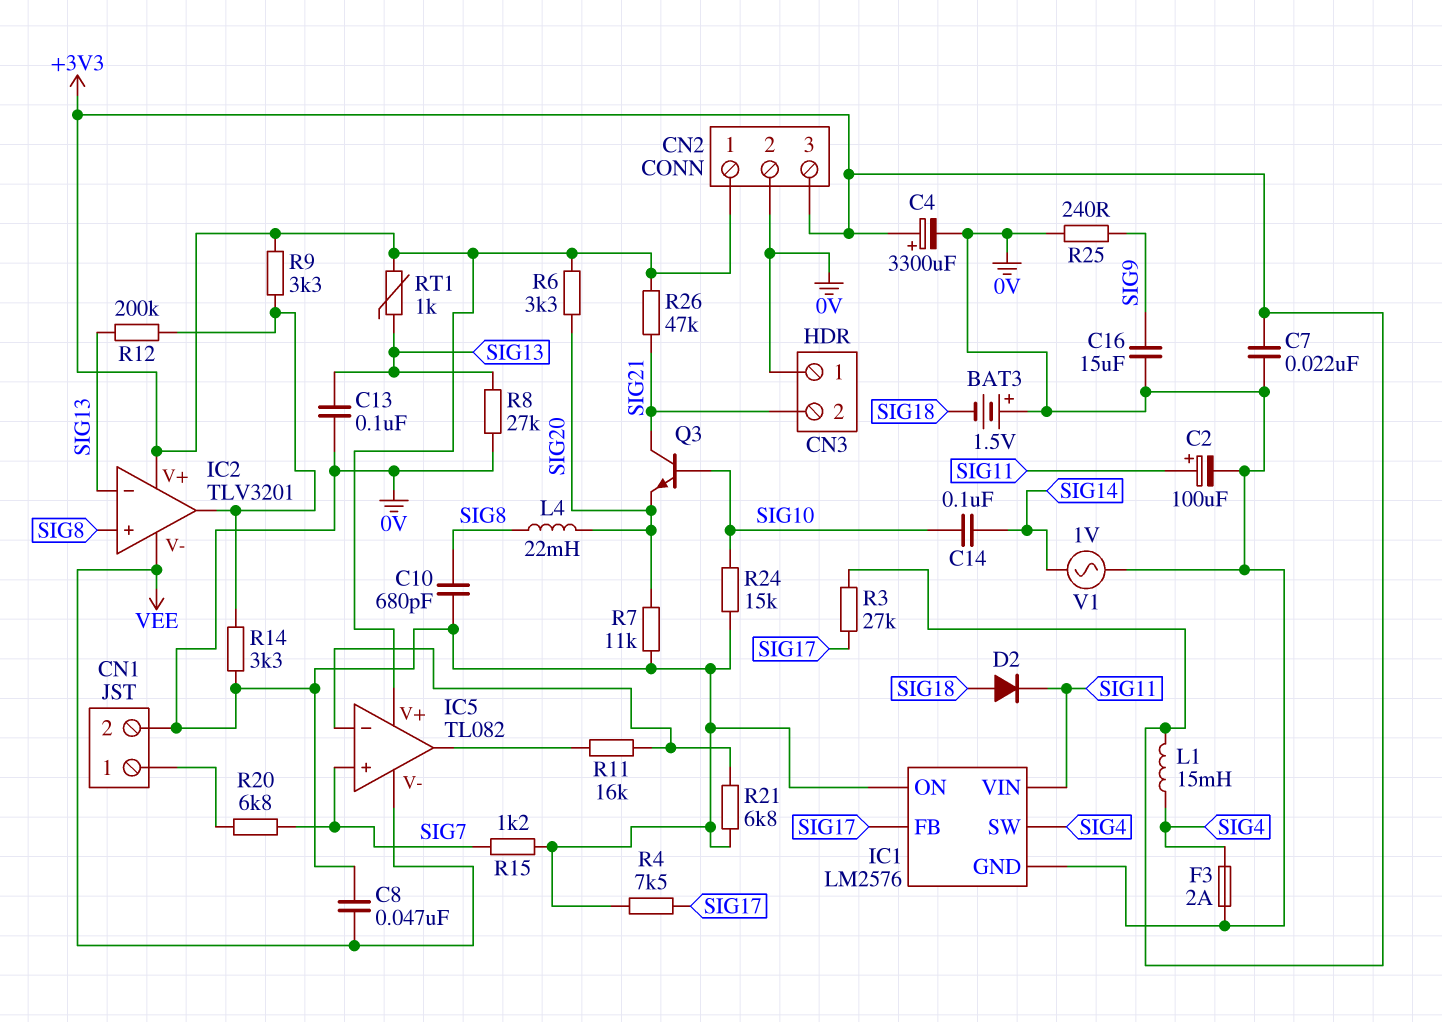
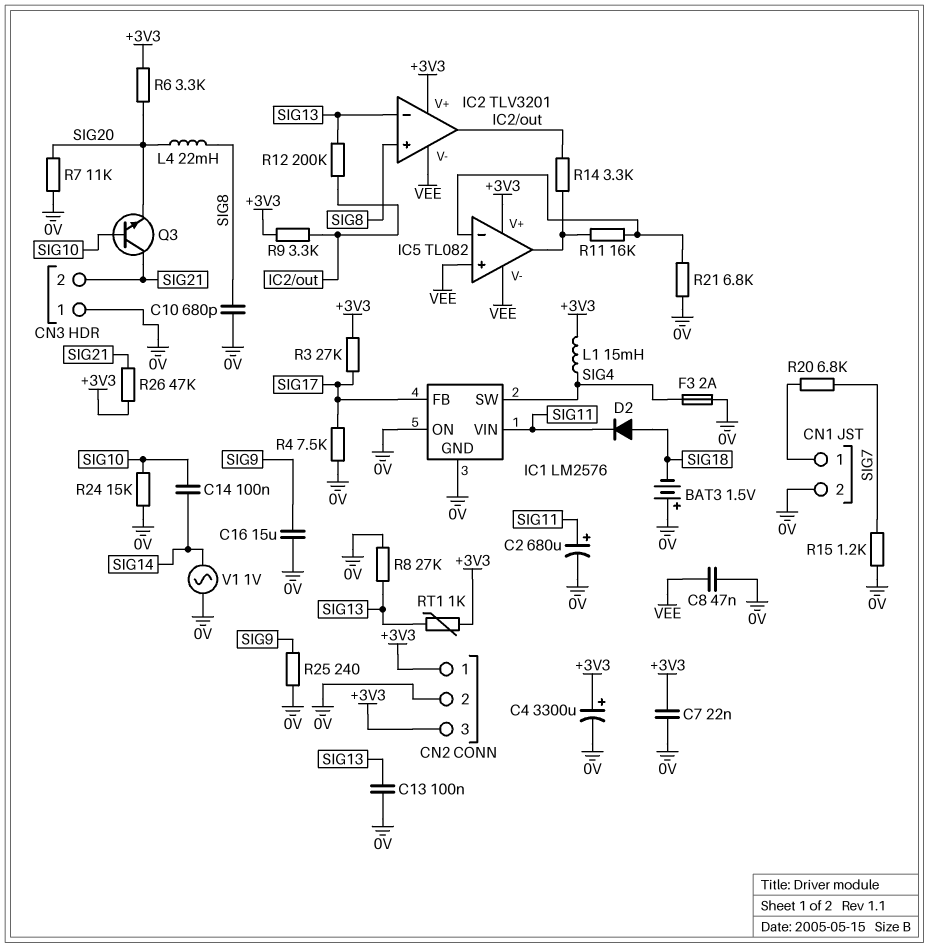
C2: 100uF (plus SIG11, minus 0V) -> 680uF (plus SIG11, minus 0V)
IC5 pin in+: SIG7 -> VEE
R14: 3.3k (0V, IC2/out) -> 3.3k (IC2/out, IC5/out)

